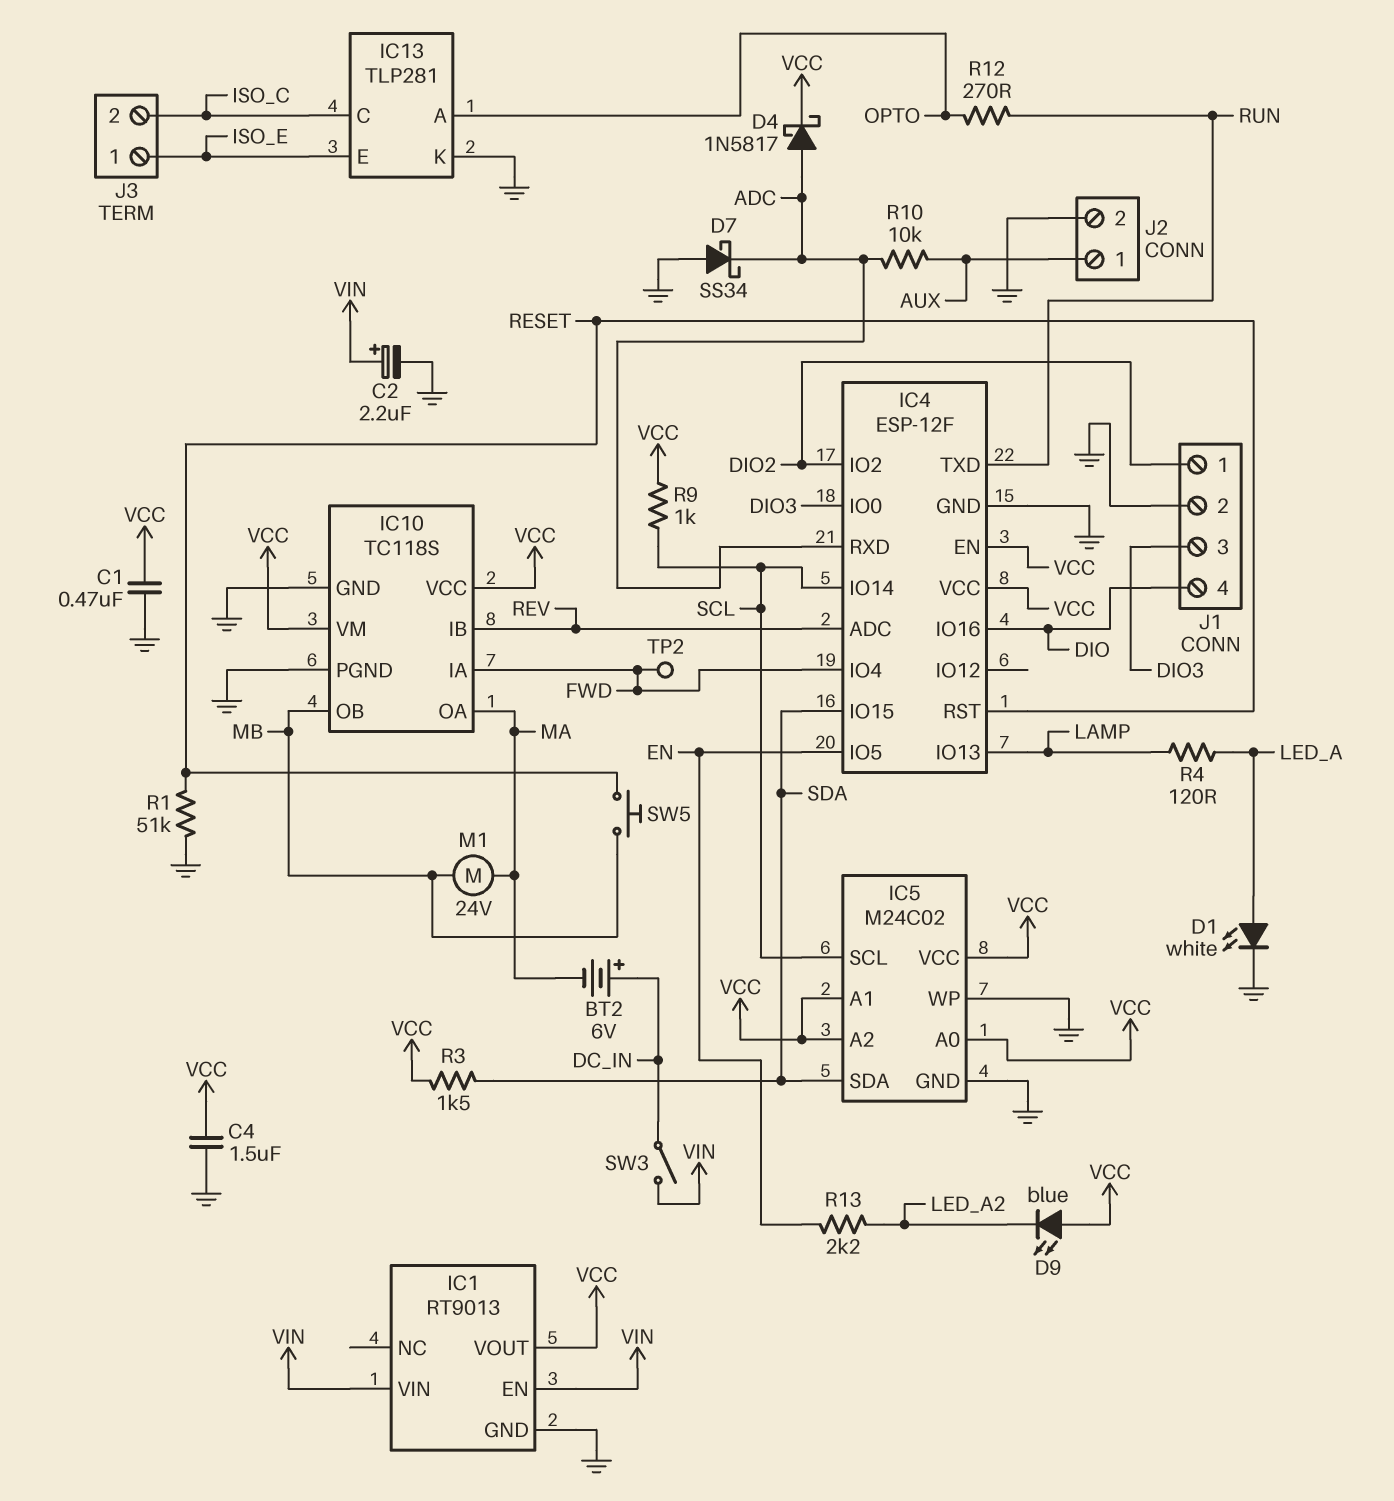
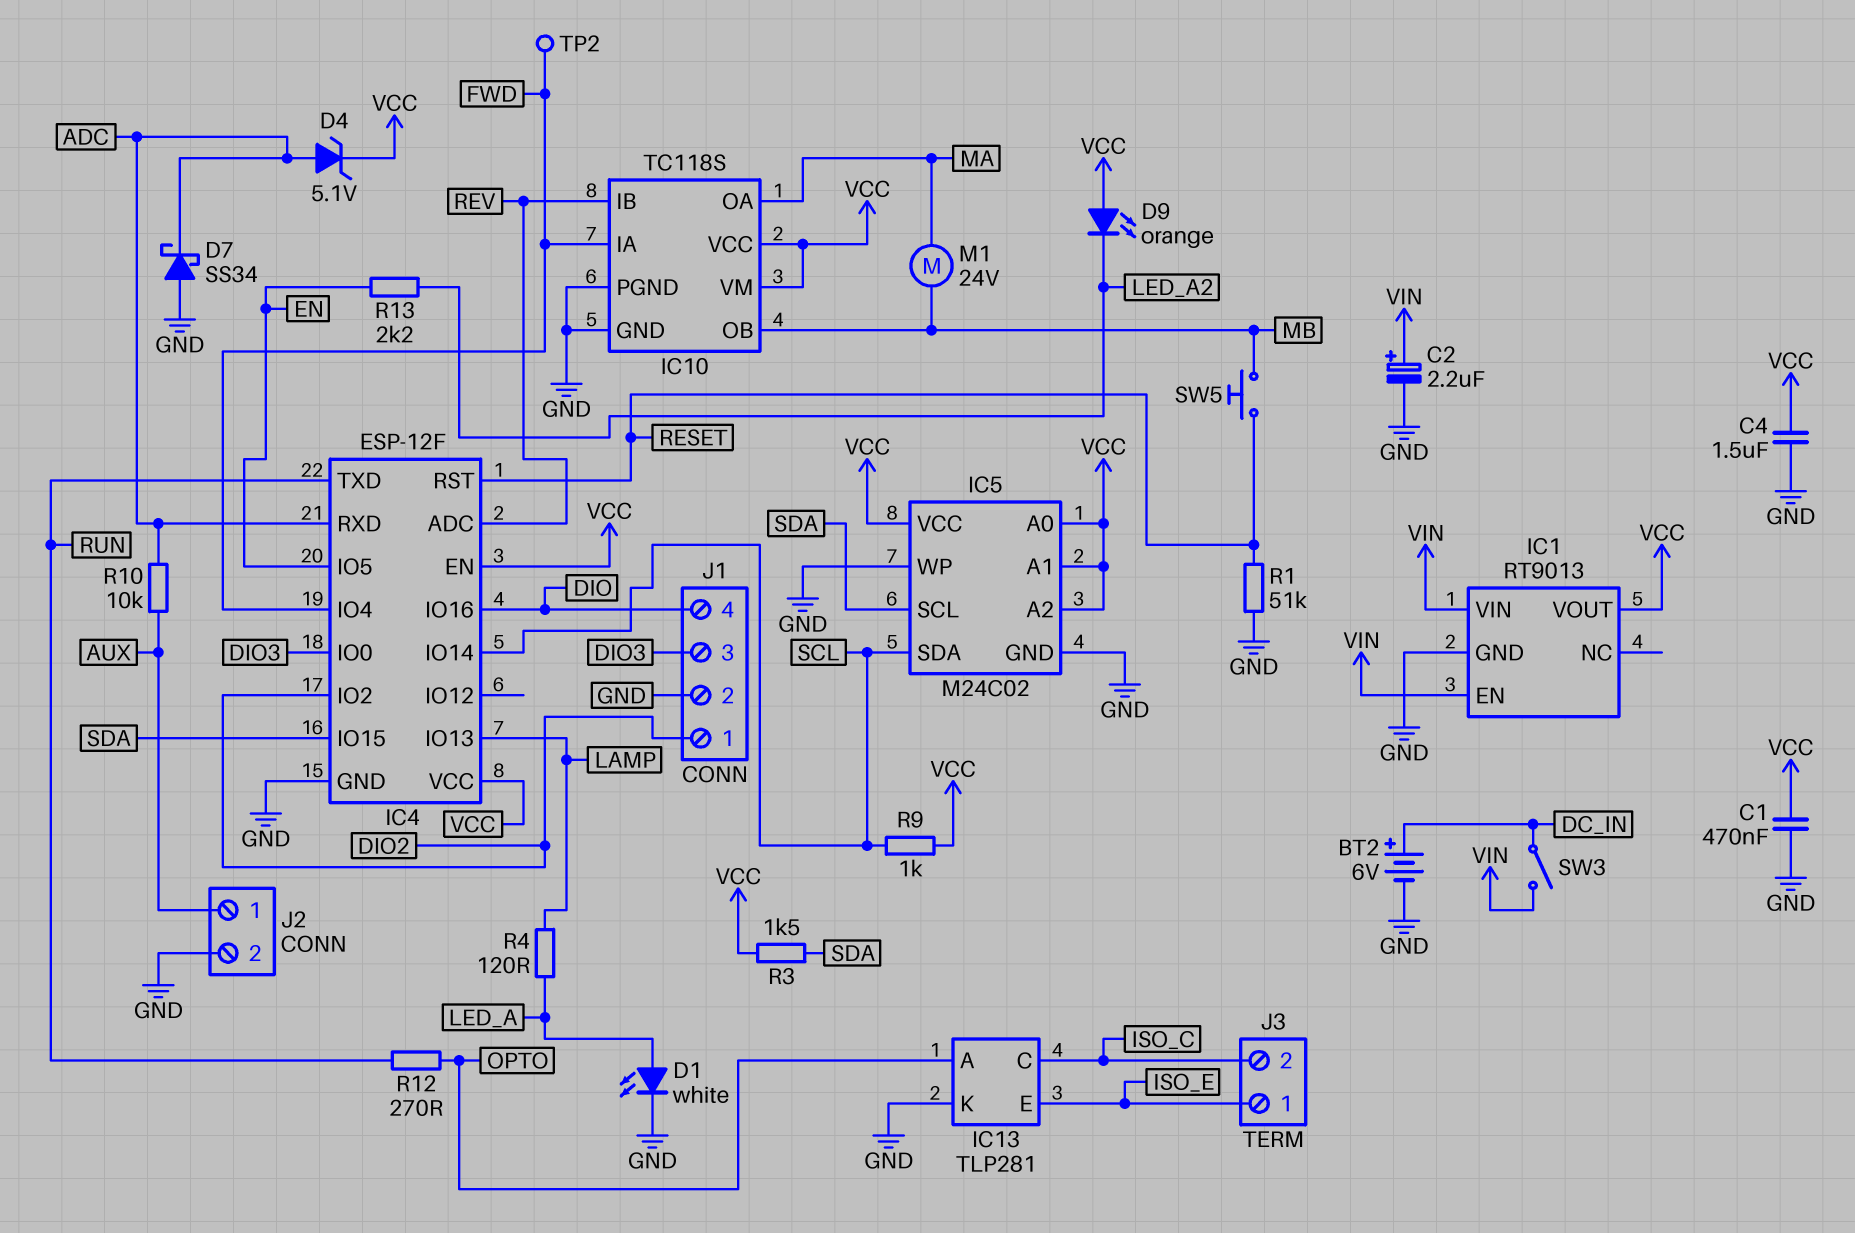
BT2: 6V (plus DC_IN, minus MA) -> 6V (plus DC_IN, minus GND)
D4: schottky 1N5817 (A ADC, K VCC) -> zener 5.1V (A ADC, K VCC)
D9: LED blue (A VCC, K LED_A2) -> LED orange (A VCC, K LED_A2)
IC5 pin SCL: SCL -> SDA
IC5 pin SDA: SDA -> SCL

